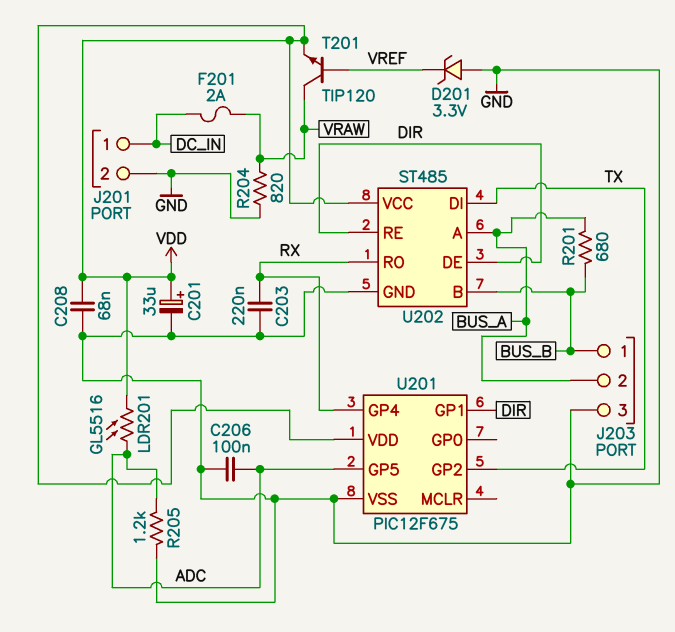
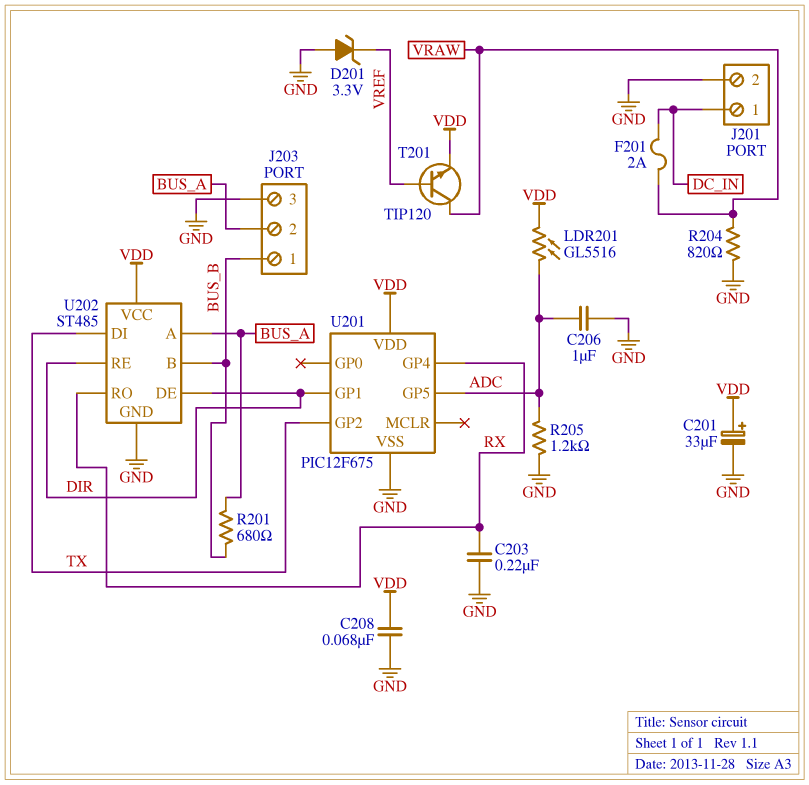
C206: 100nF (ADC, GND) -> 1uF (ADC, GND)

